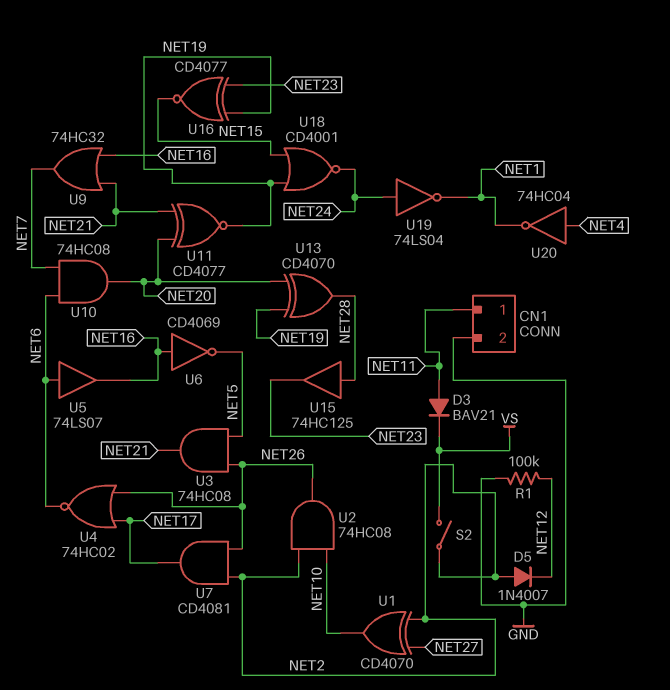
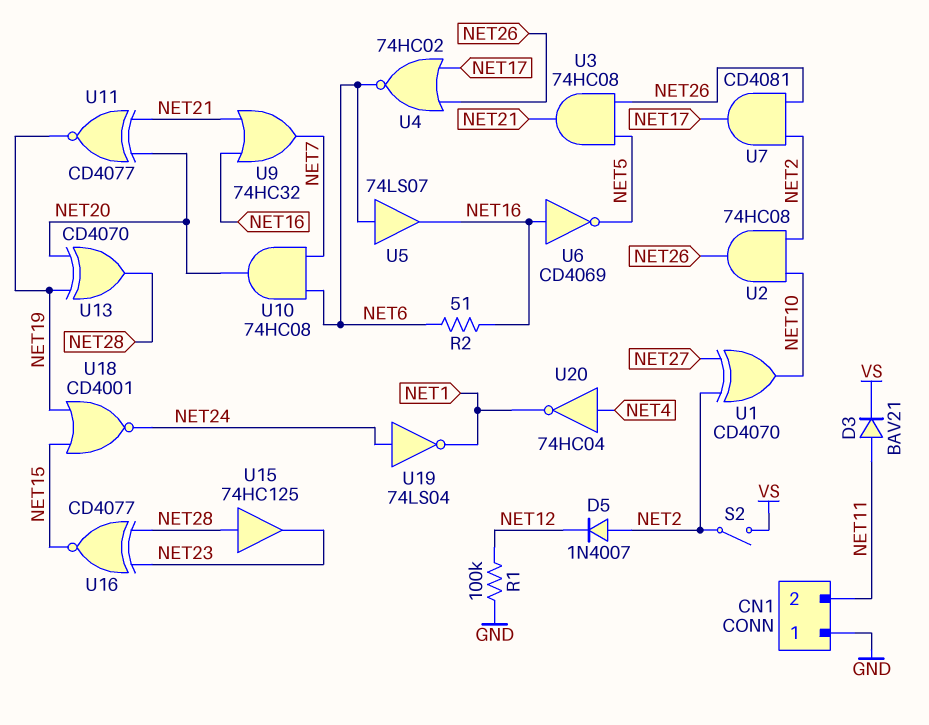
CN1 pin 1: NET11 -> GND
CN1 pin 2: GND -> NET11
R2: none -> 51 (NET6, NET16)
U16: XNOR CD4077 (in NET19, in NET23, out NET15) -> XNOR CD4077 (in NET23, in NET28, out NET15)

